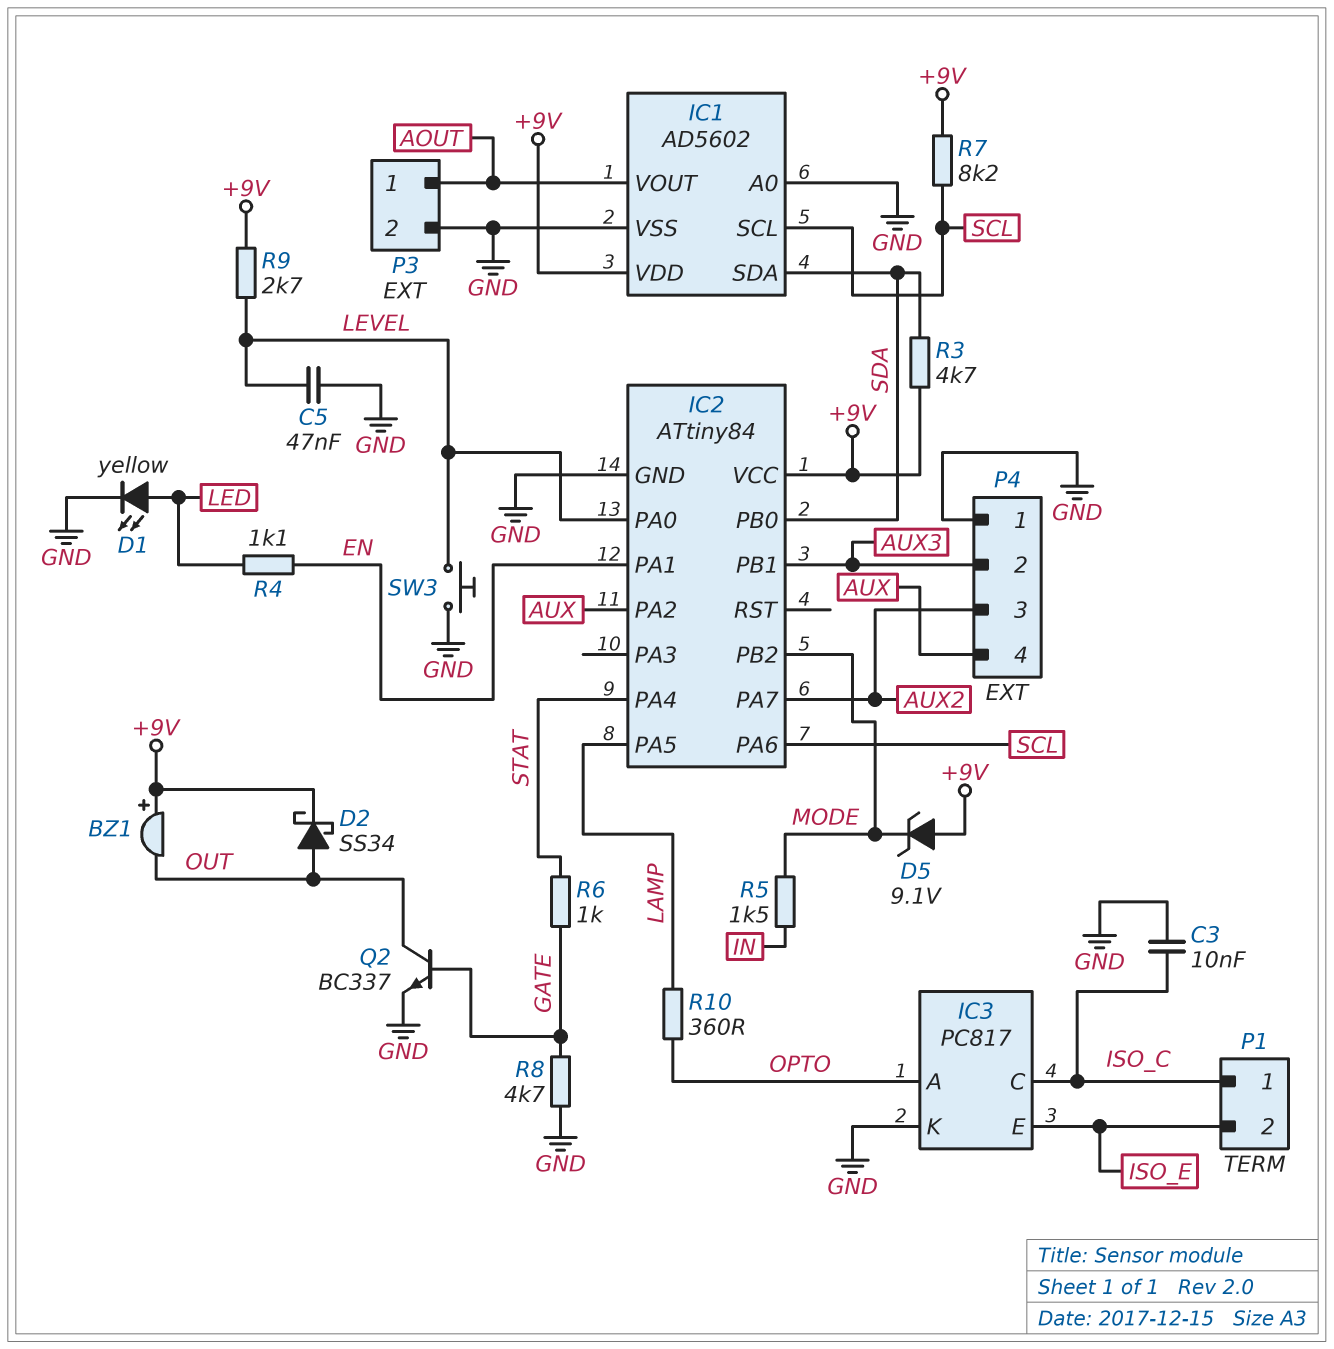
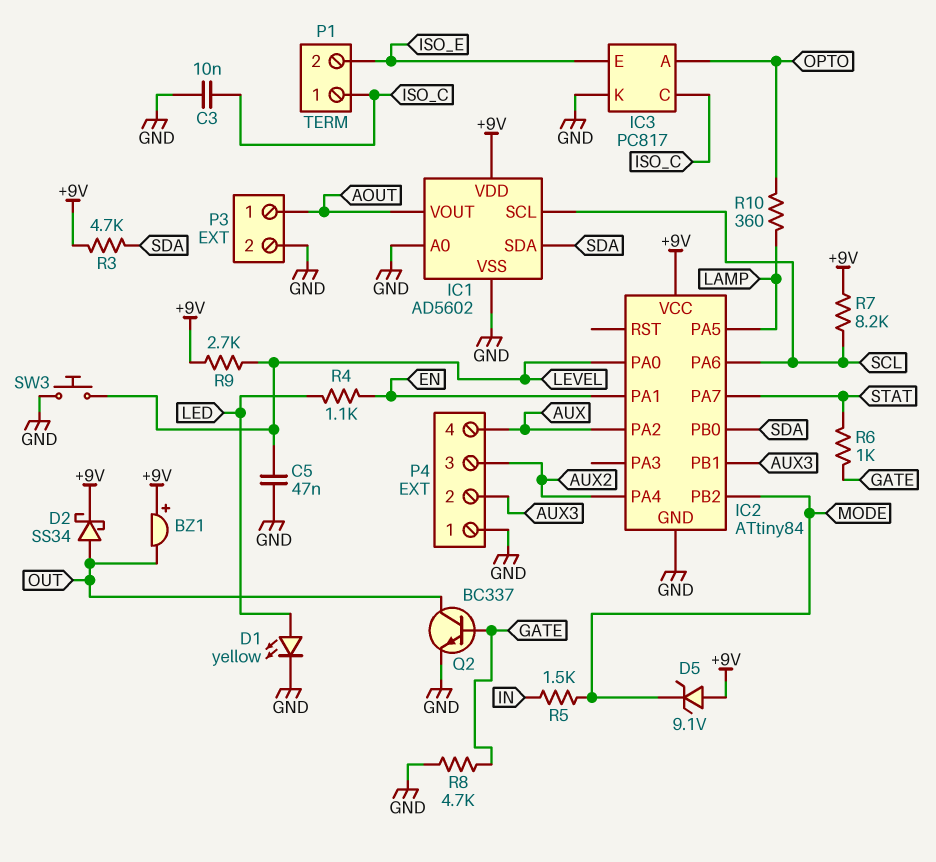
IC2 pin PA4: STAT -> AUX2
IC2 pin PA7: AUX2 -> STAT

